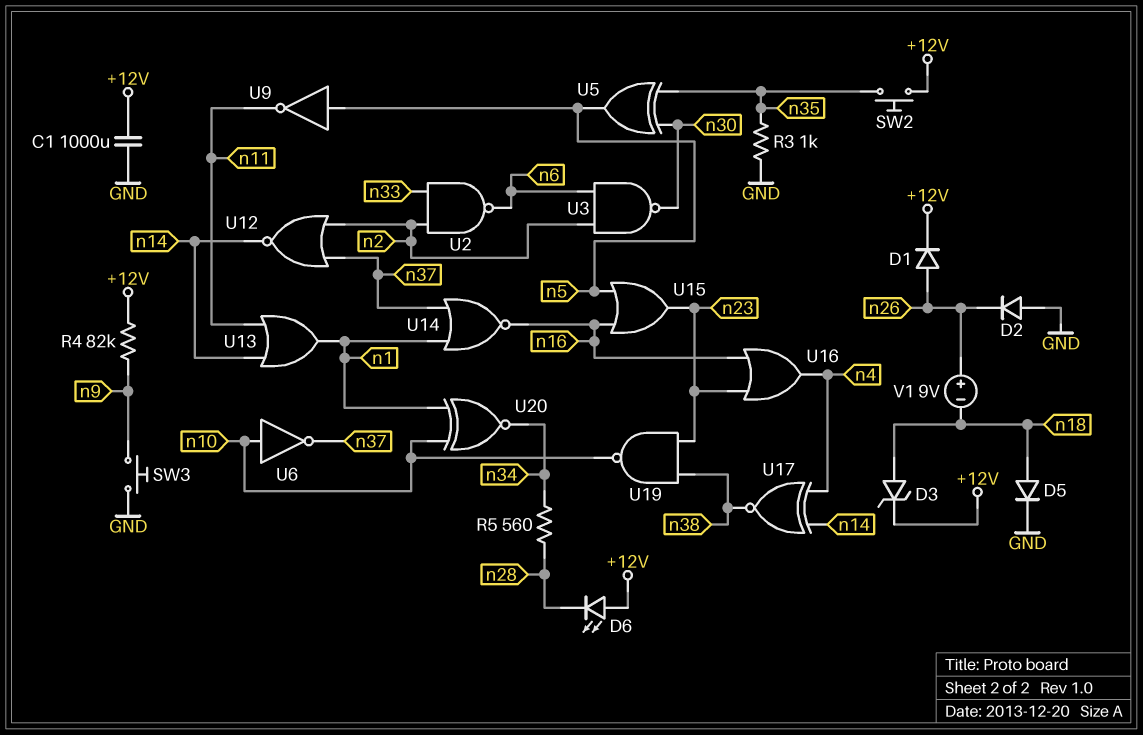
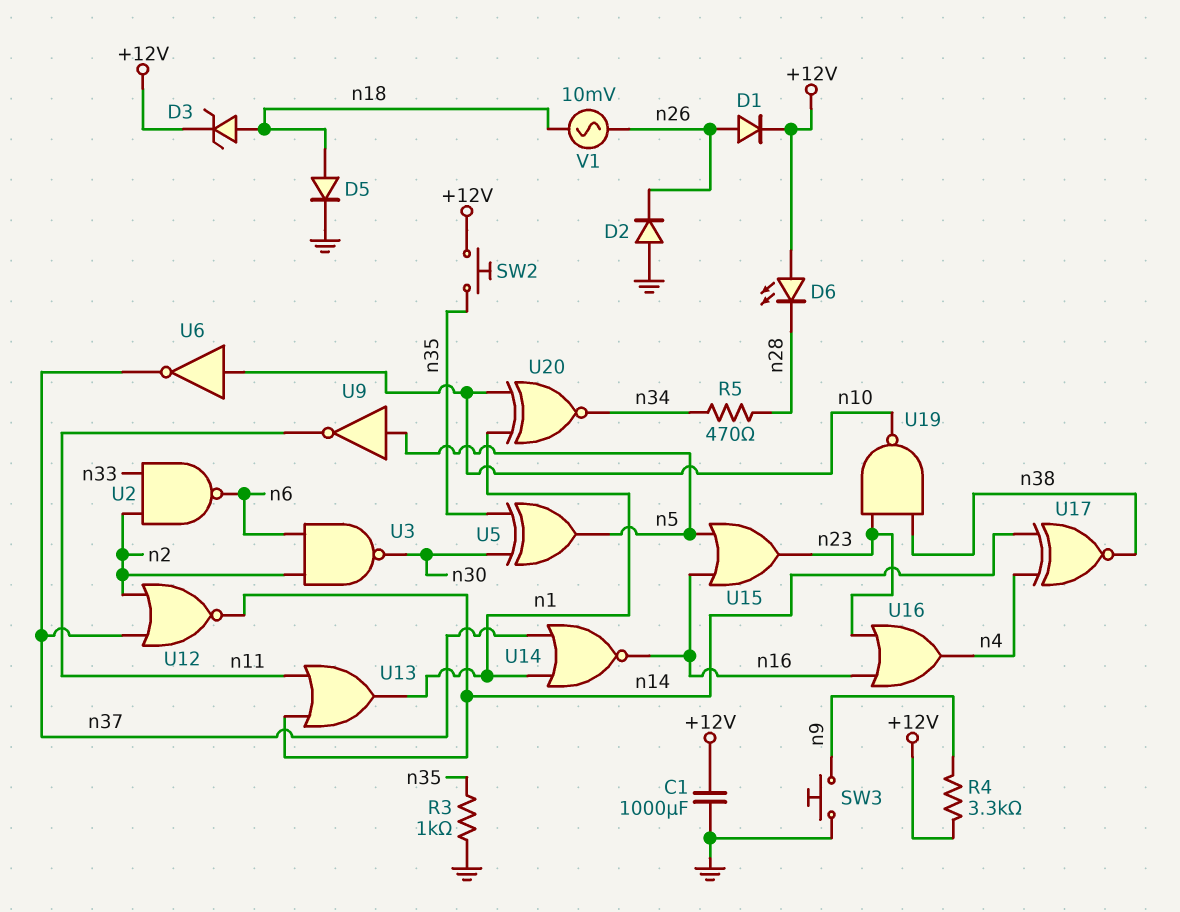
R4: 82k (+12V, n9) -> 3.3k (+12V, n9)
R5: 560 (n28, n34) -> 470 (n28, n34)
V1: 9V (plus n26, minus n18) -> AC 10mV (n18, n26)

